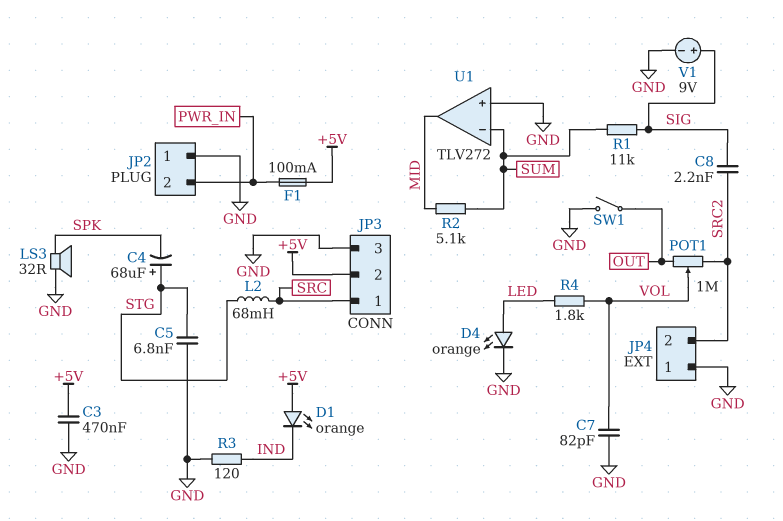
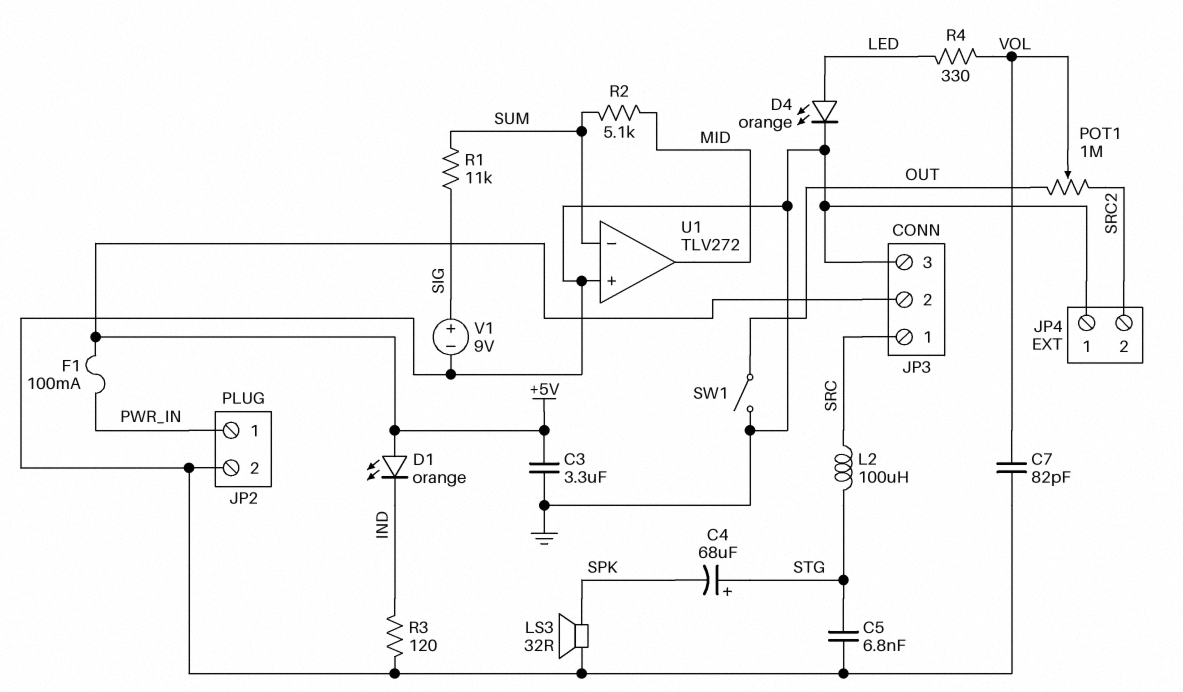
C3: 470nF (+5V, GND) -> 3.3uF (+5V, GND)
C8: 2.2nF (SIG, SRC2) -> none
JP2 pin 1: GND -> PWR_IN
JP2 pin 2: PWR_IN -> GND
L2: 68mH (SRC, STG) -> 100uH (SRC, STG)
R4: 1.8k (LED, VOL) -> 330 (LED, VOL)

